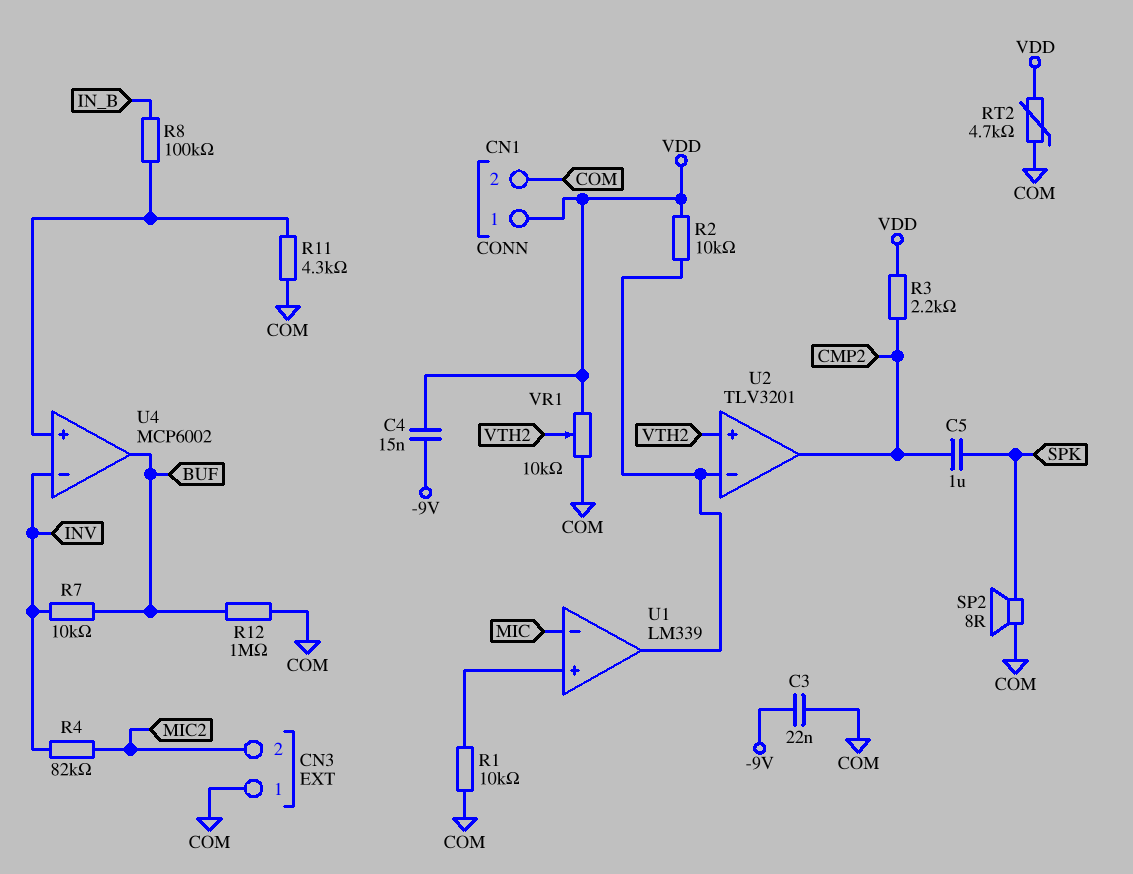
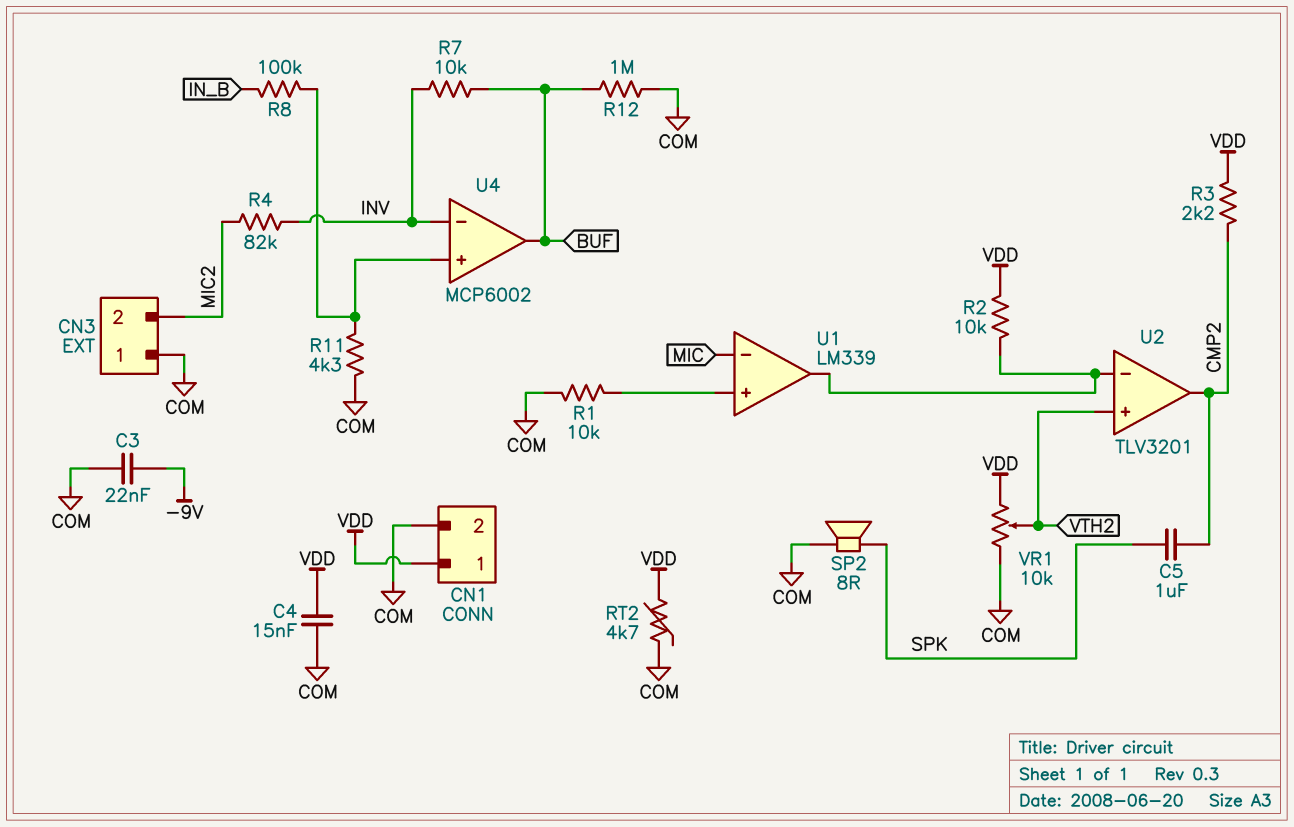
C4: 15nF (-9V, VDD) -> 15nF (COM, VDD)

